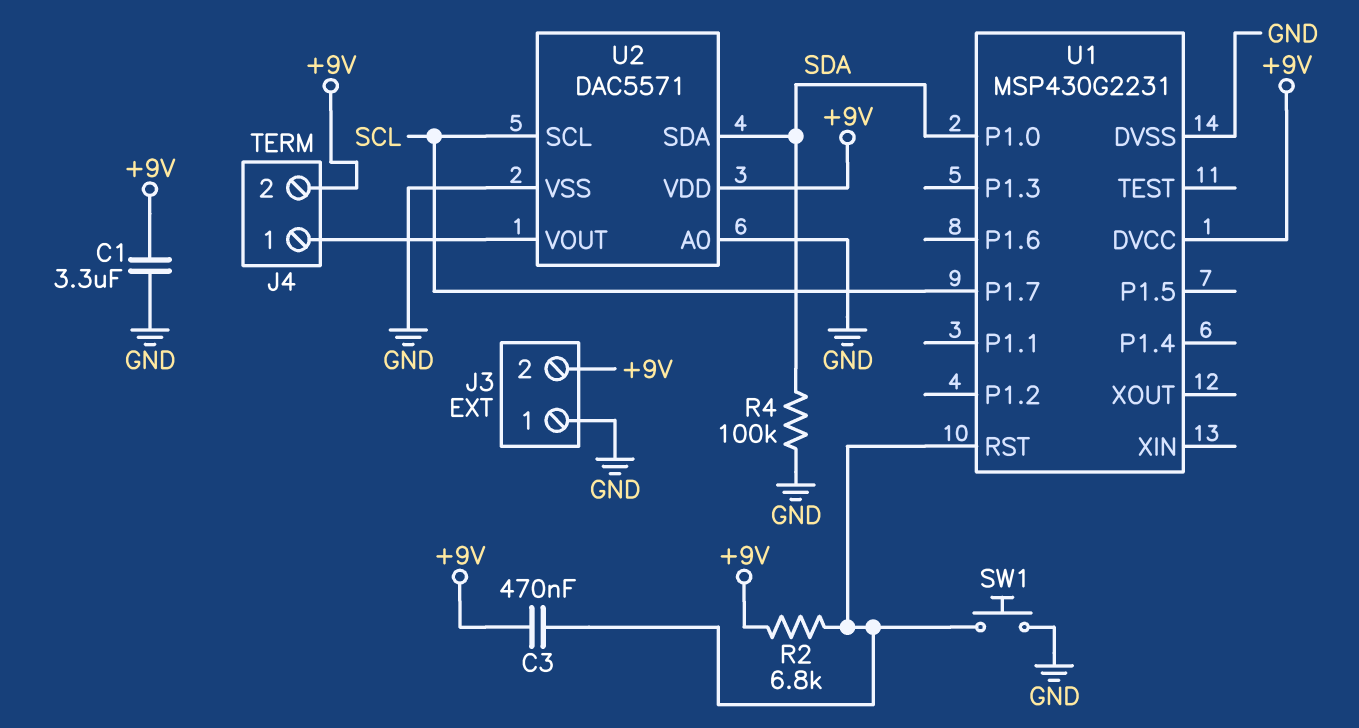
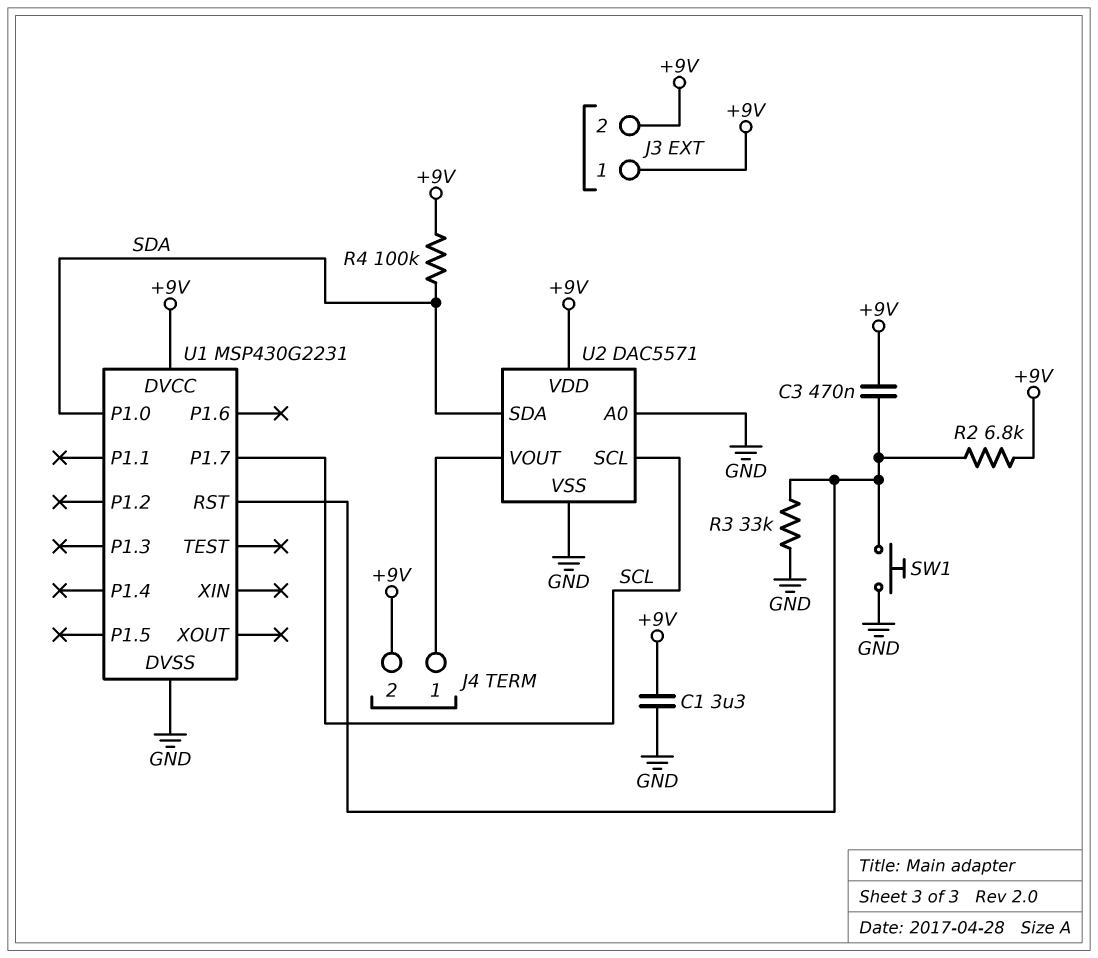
J3 pin 1: GND -> +9V
R3: none -> 33k (GND, U1/RST)
R4: 100k (GND, SDA) -> 100k (+9V, SDA)

